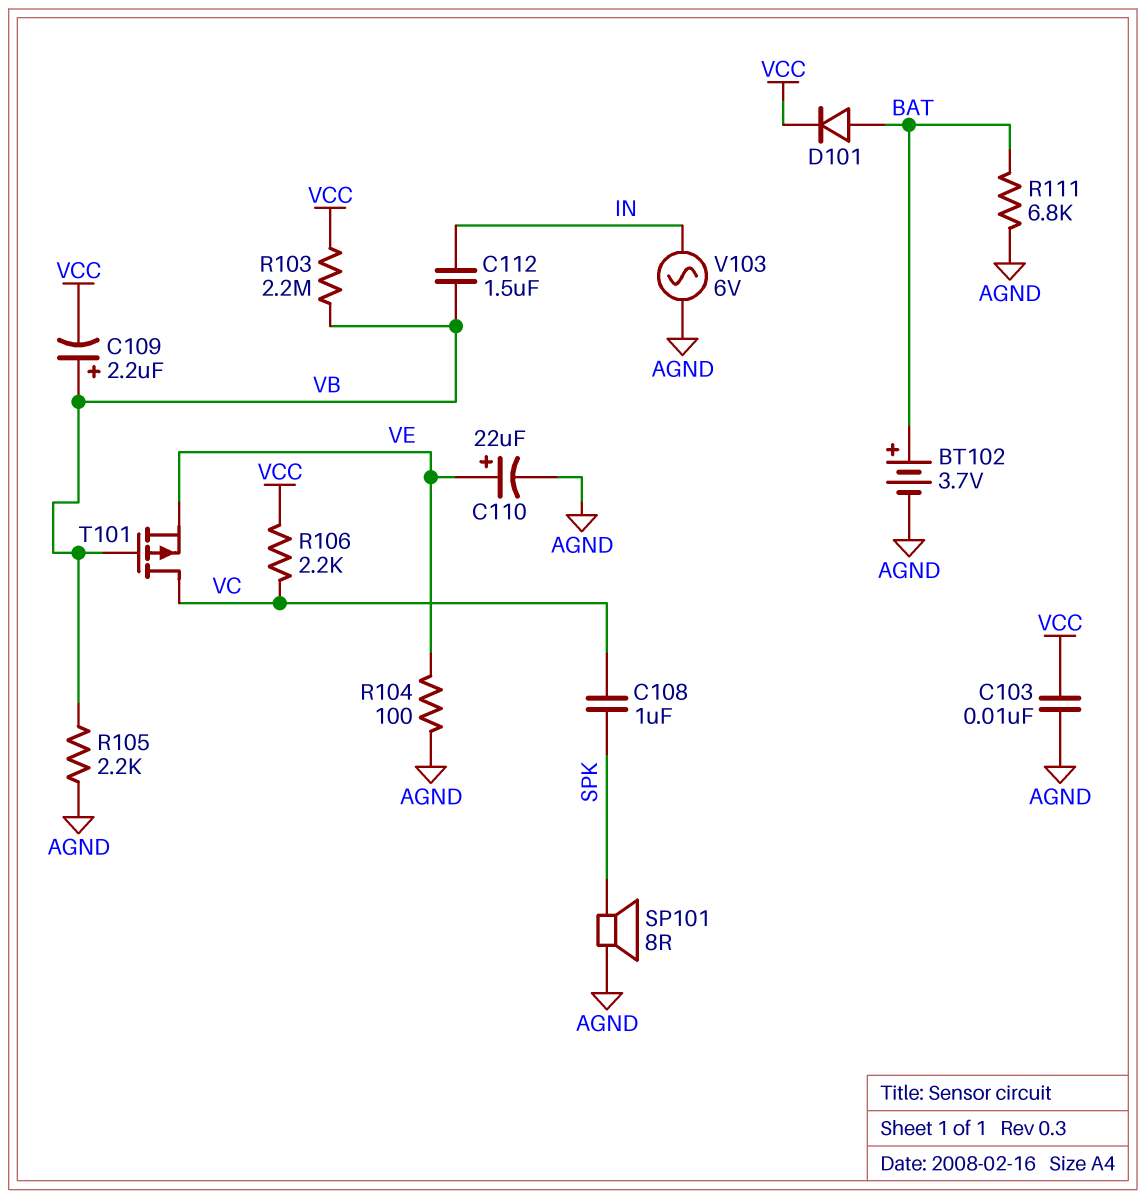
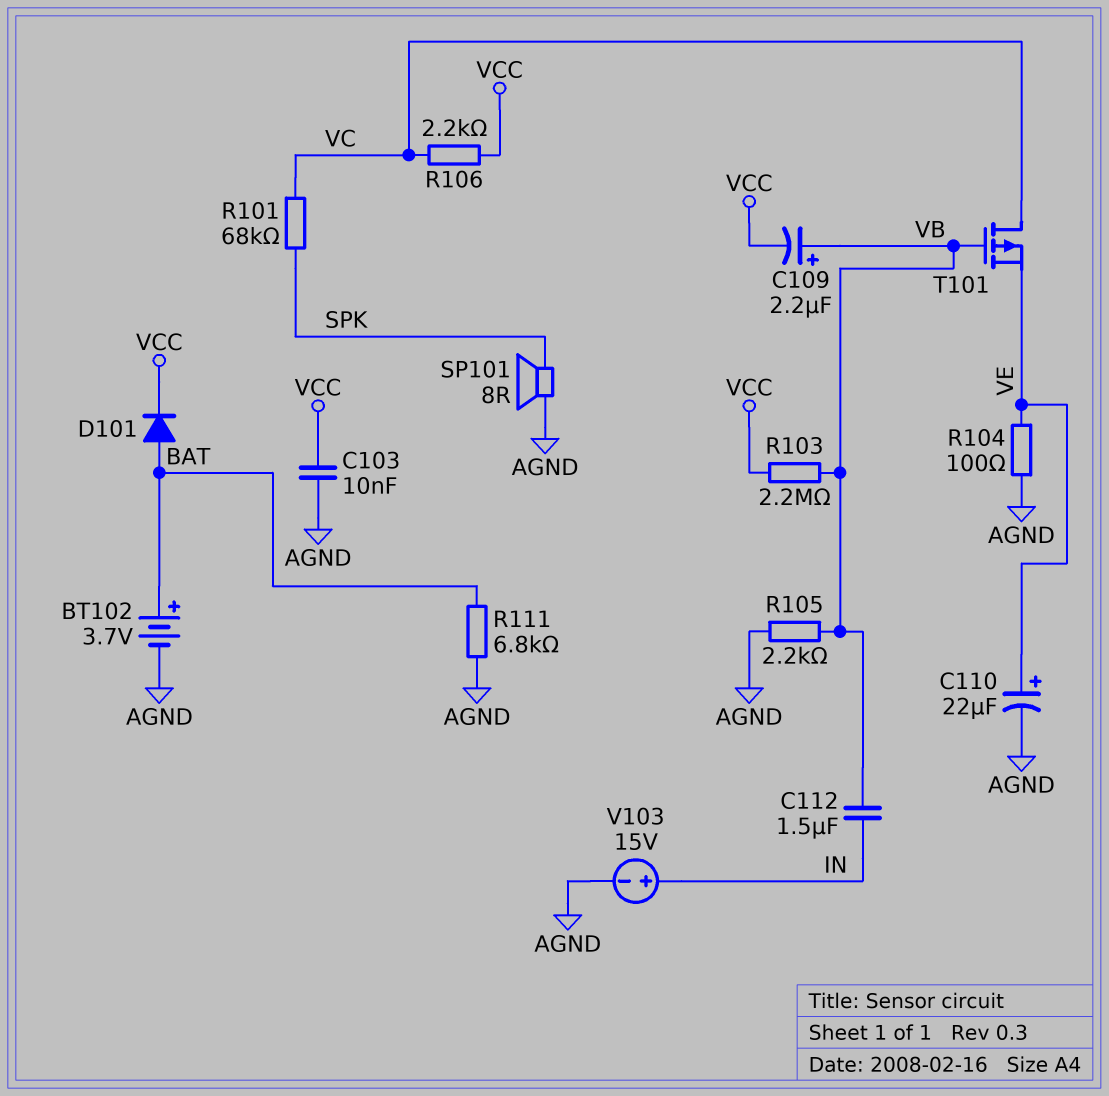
C108: 1uF (SPK, VC) -> none
R101: none -> 68k (SPK, VC)
V103: AC 6V (AGND, IN) -> 15V (plus IN, minus AGND)

